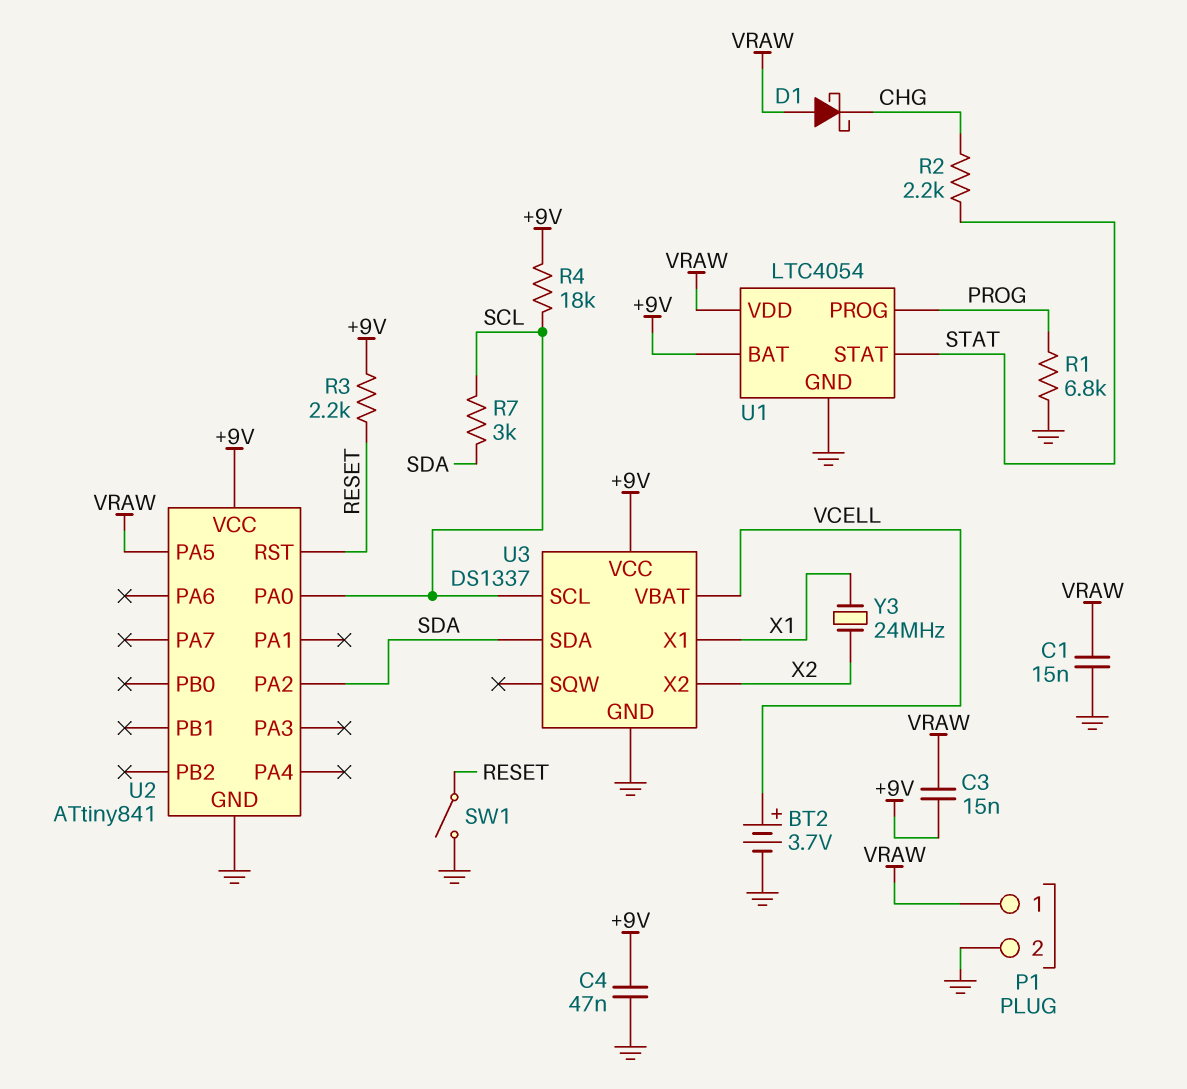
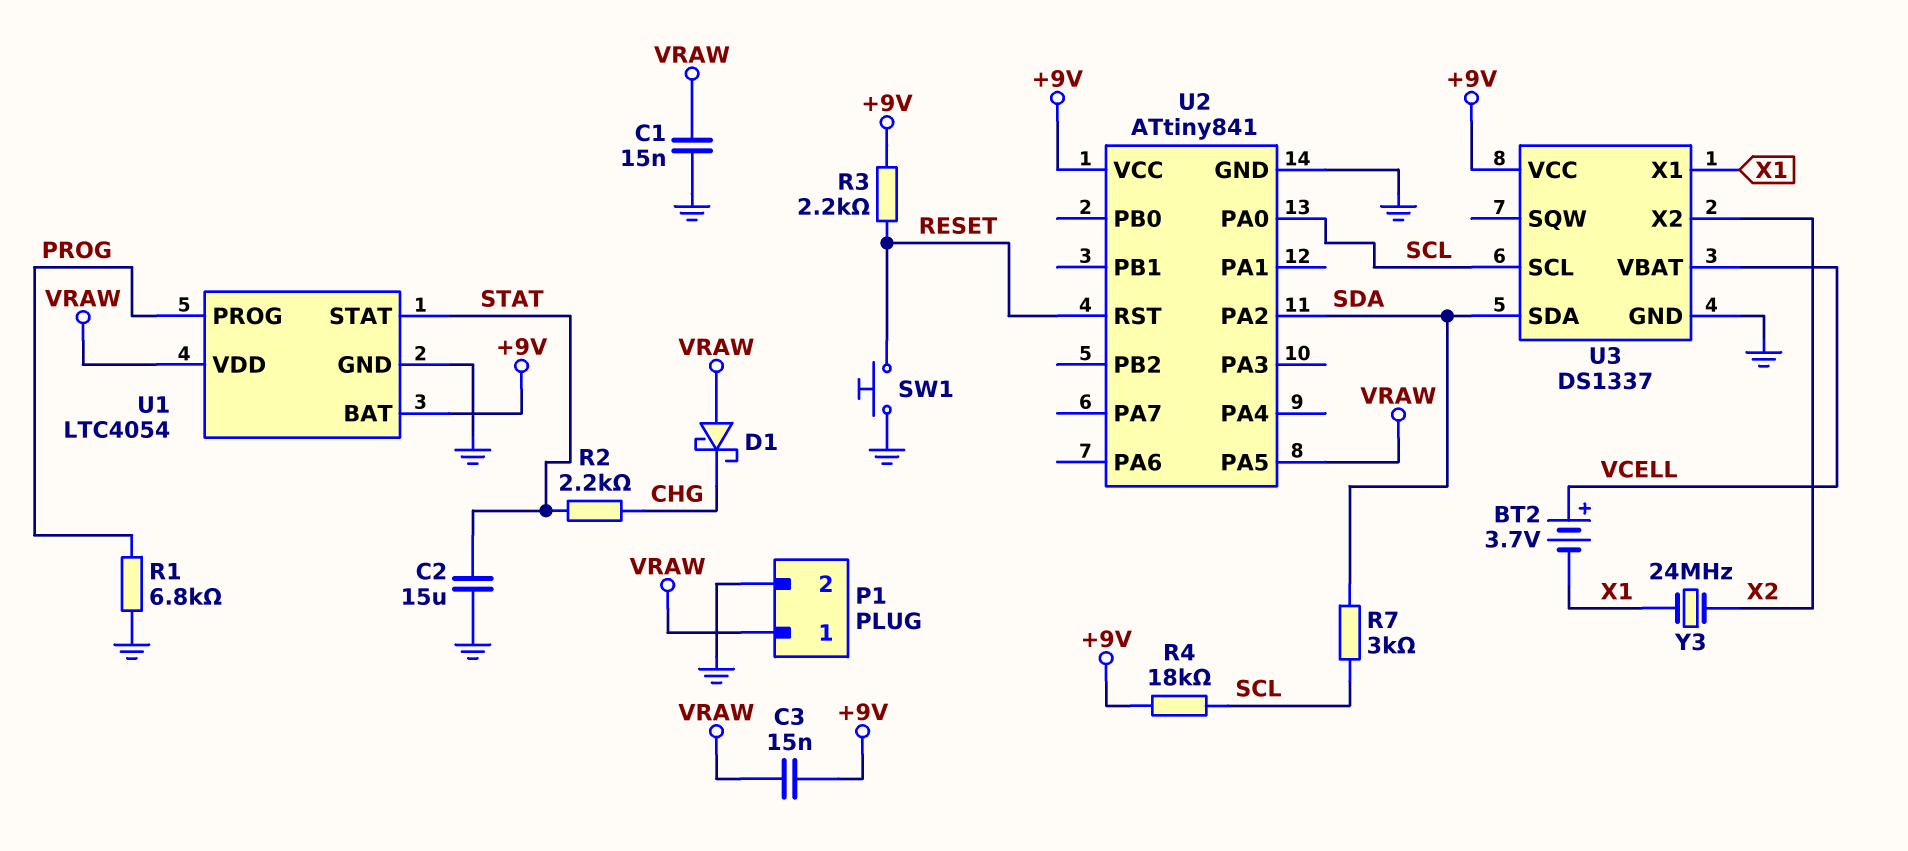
BT2: 3.7V (plus VCELL, minus GND) -> 3.7V (plus VCELL, minus X1)
C2: none -> 15uF (GND, STAT)
C4: 47nF (+9V, GND) -> none
SW1: switch (GND, RESET) -> button (GND, RESET)

